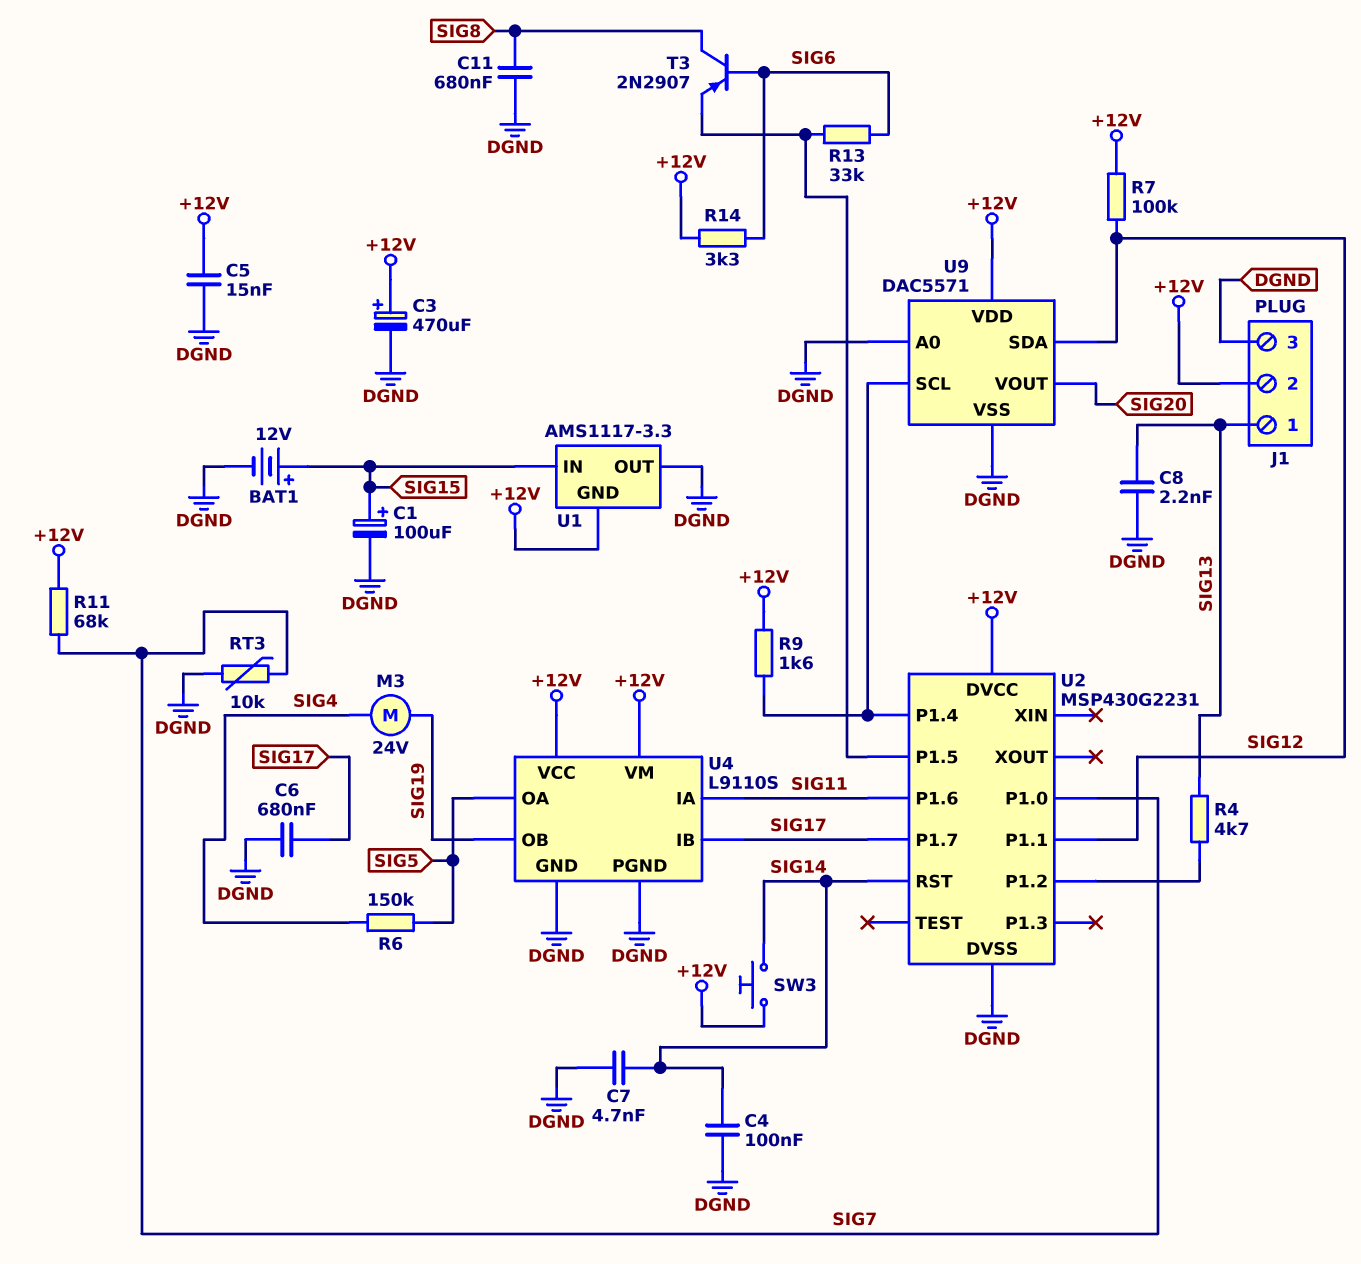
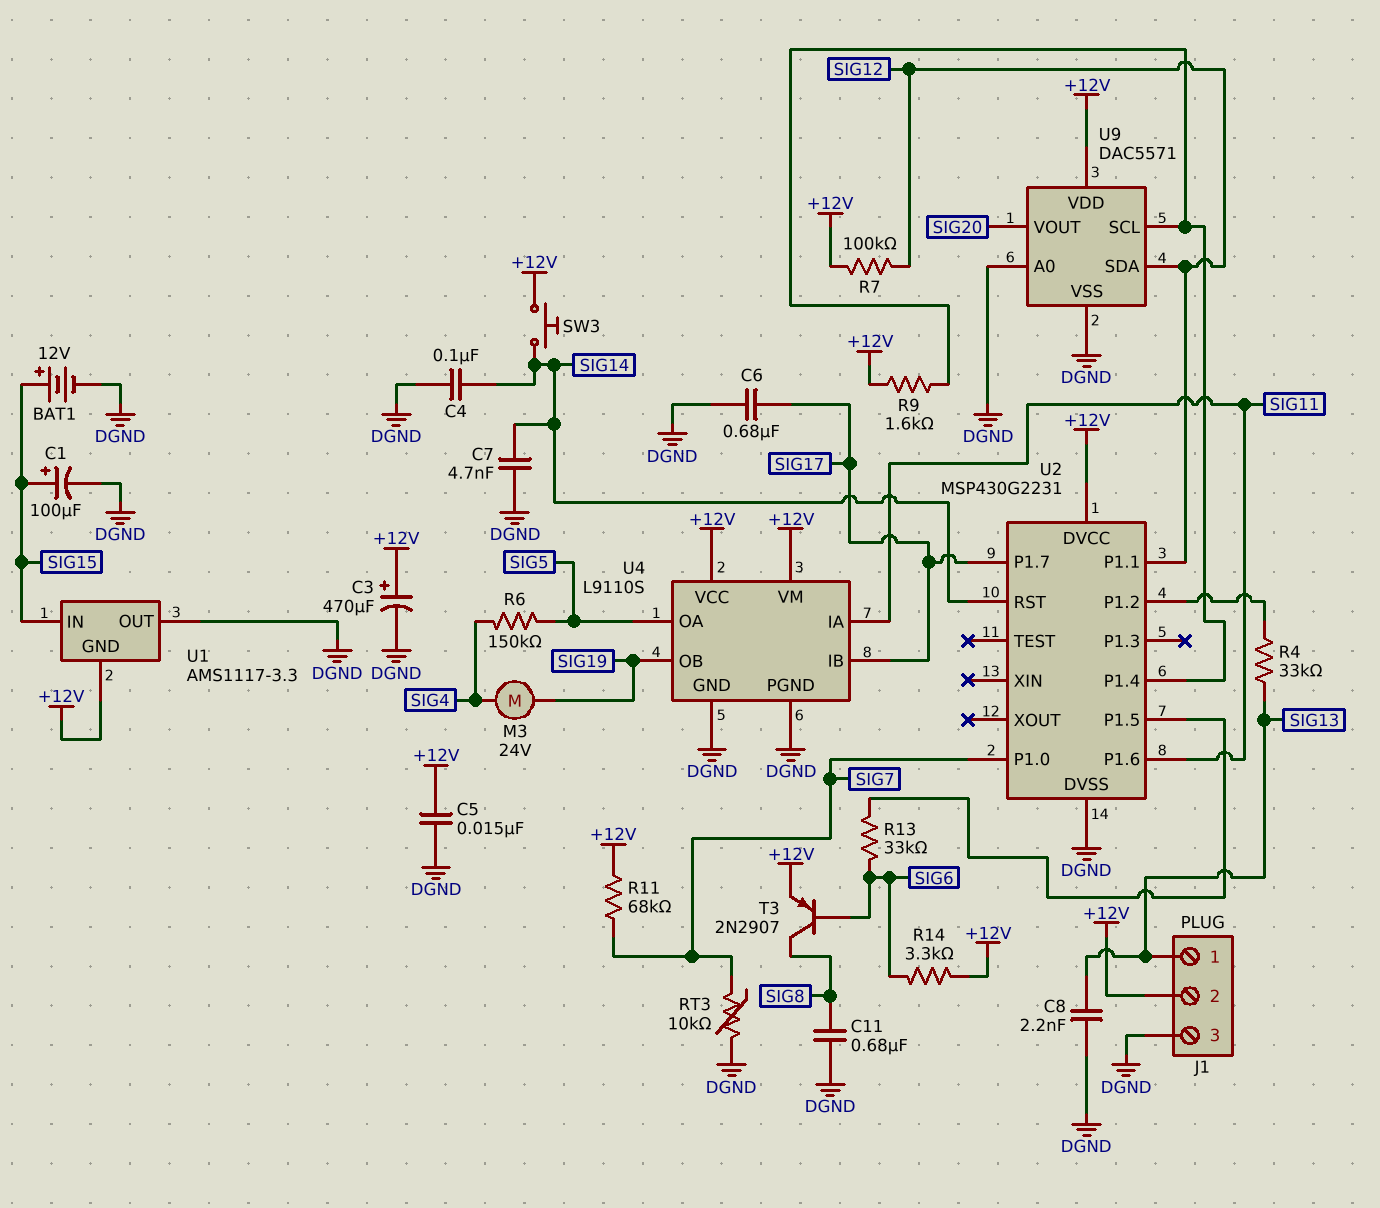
R4: 4.7k (SIG13, U2/P1.2) -> 33k (SIG13, U2/P1.2)
T3: PNP 2N2907 (B SIG6, C SIG8, E U2/P1.5) -> PNP 2N2907 (B SIG6, C SIG8, E +12V)

